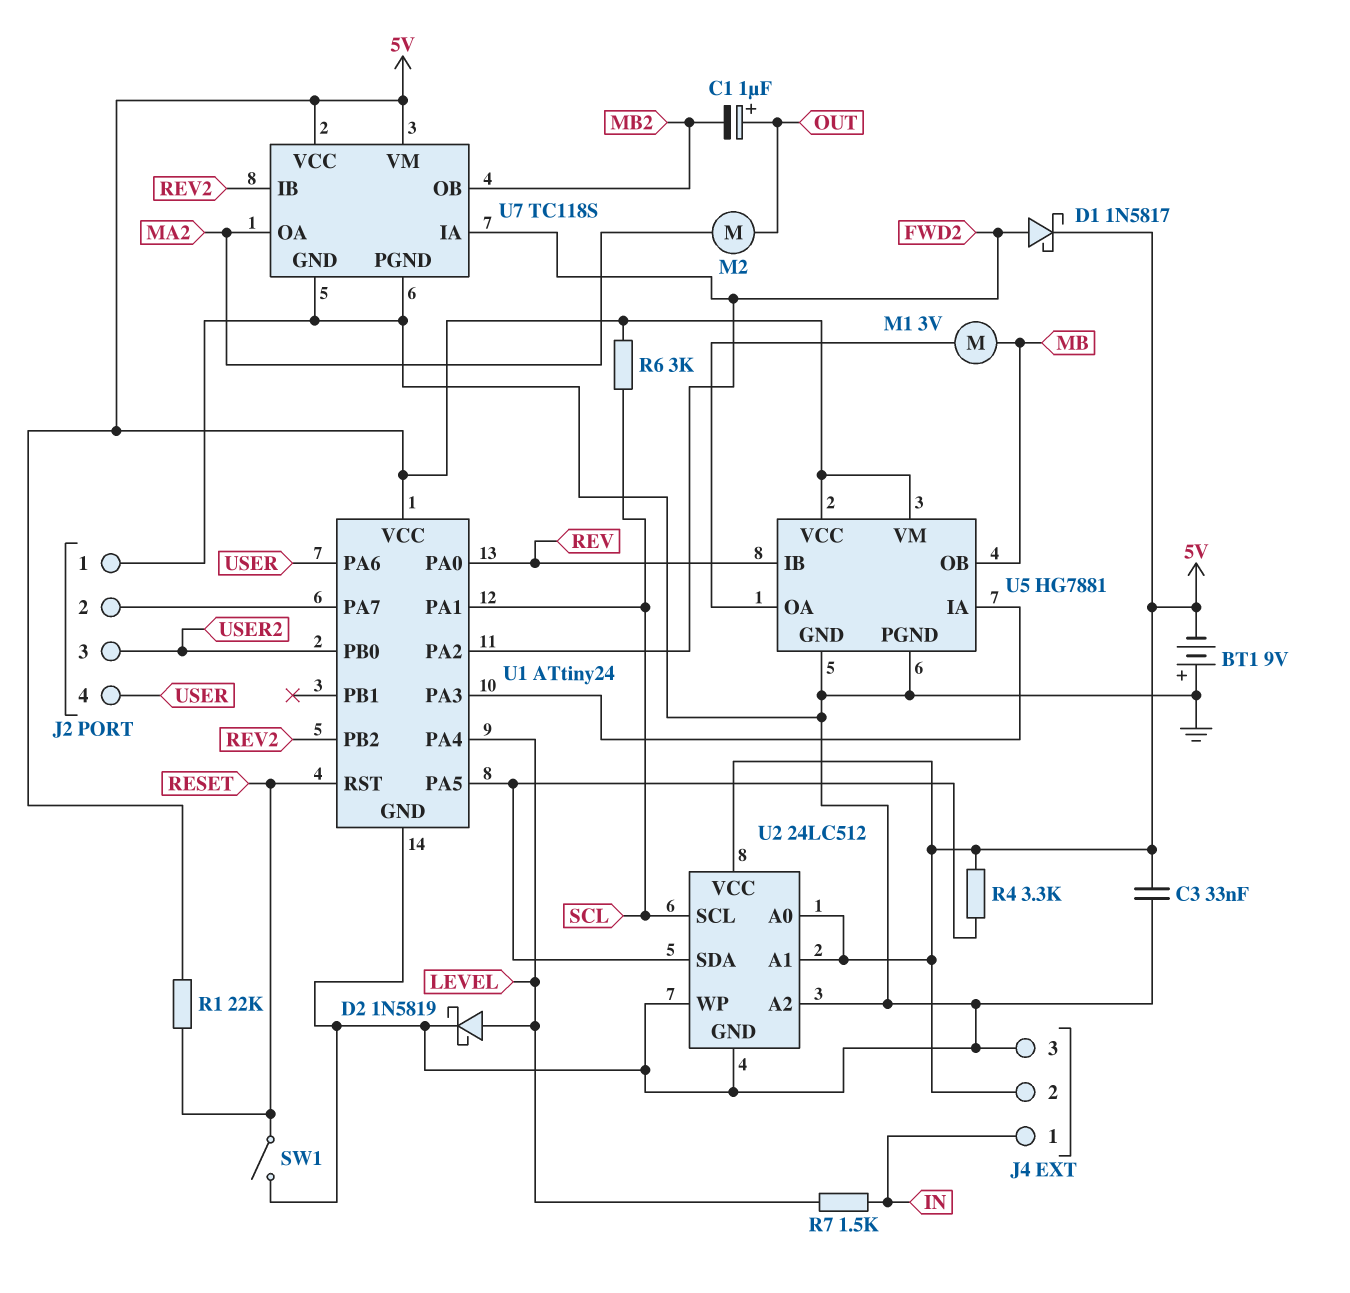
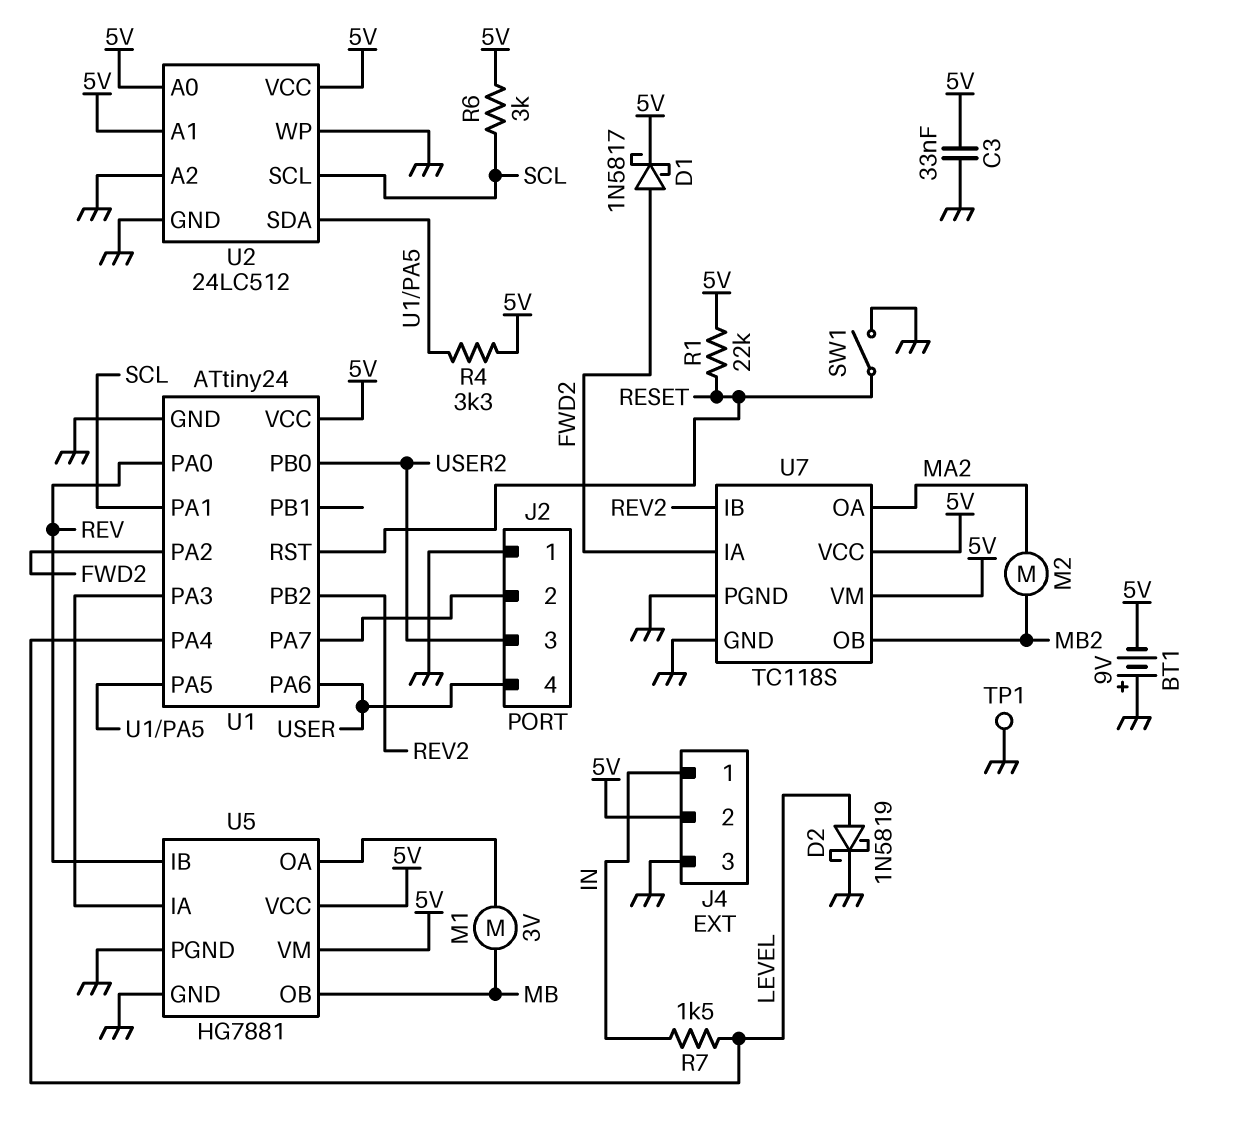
C1: 1uF (plus OUT, minus MB2) -> none
M2: motor (MA2, OUT) -> motor (MA2, MB2)
TP1: none -> test point (GND)

